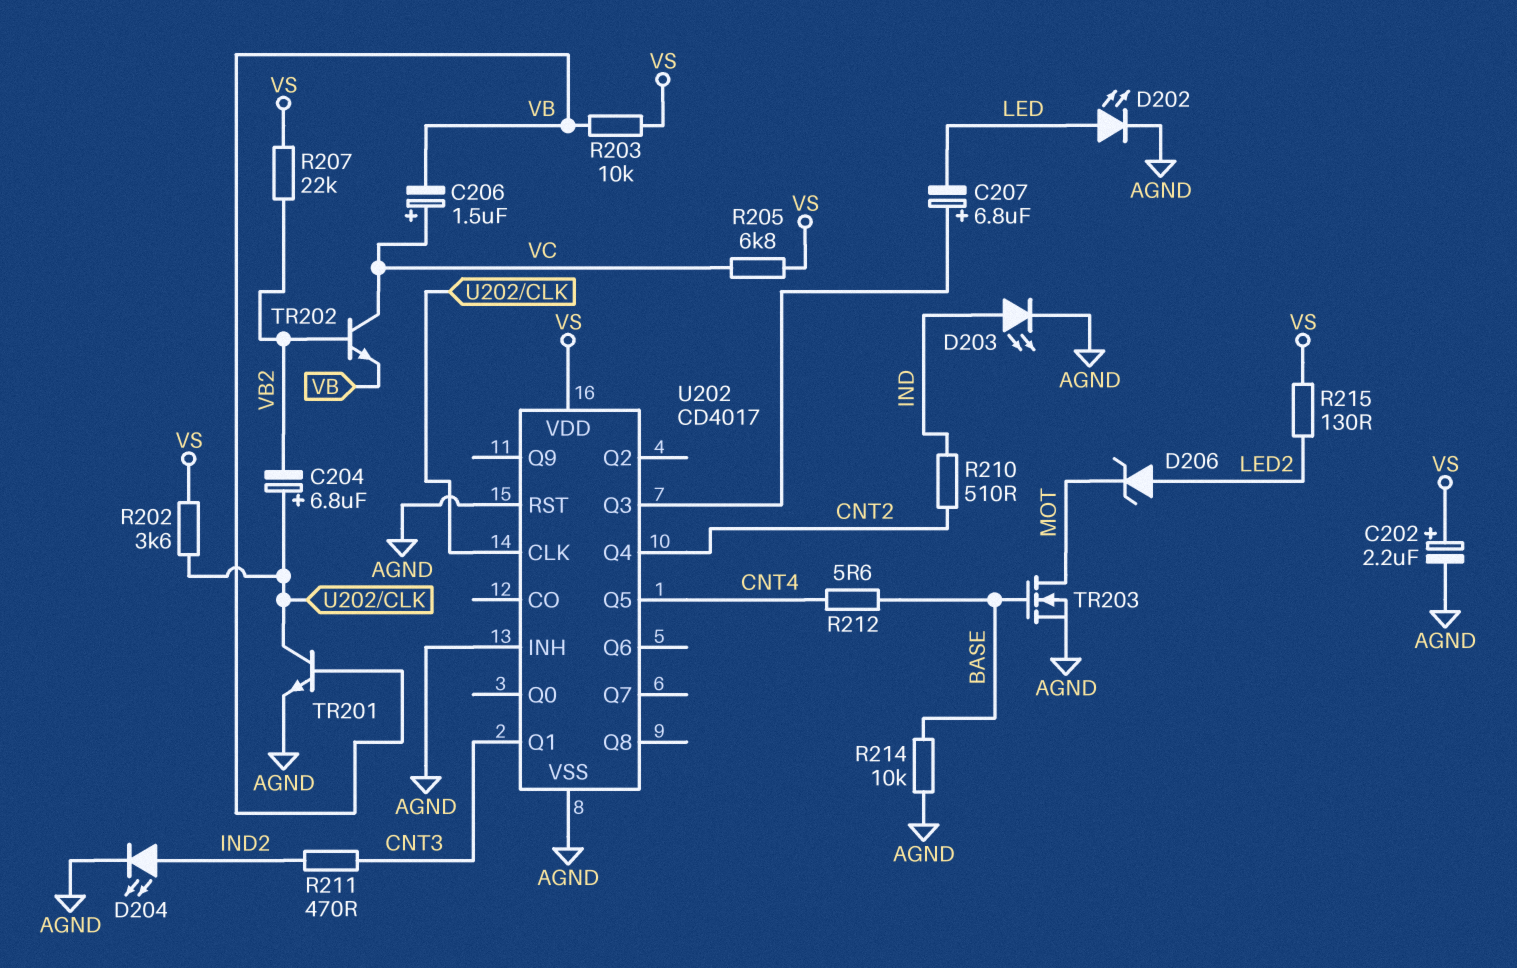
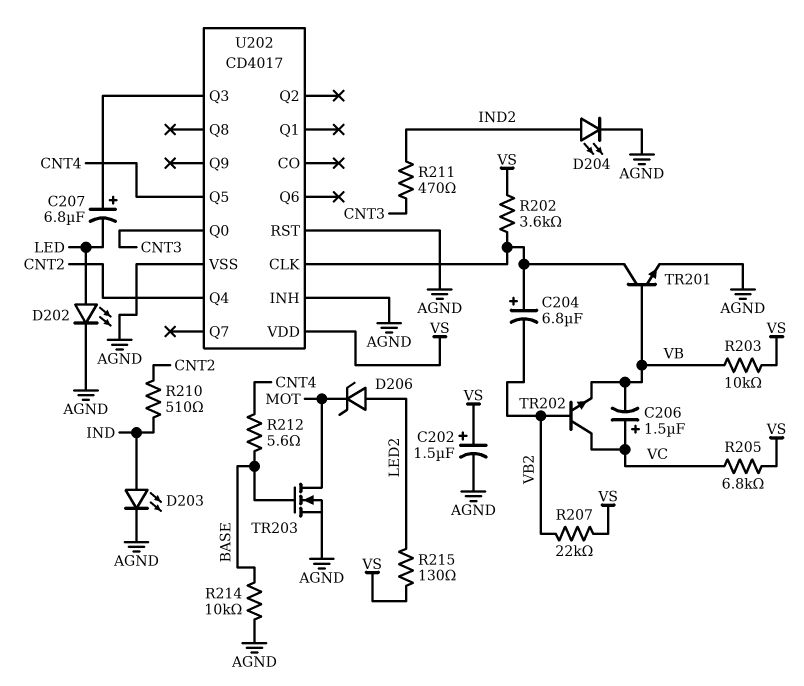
C202: 2.2uF (plus VS, minus AGND) -> 1.5uF (plus VS, minus AGND)
U202 pin Q0: none -> CNT3
U202 pin Q1: CNT3 -> none

